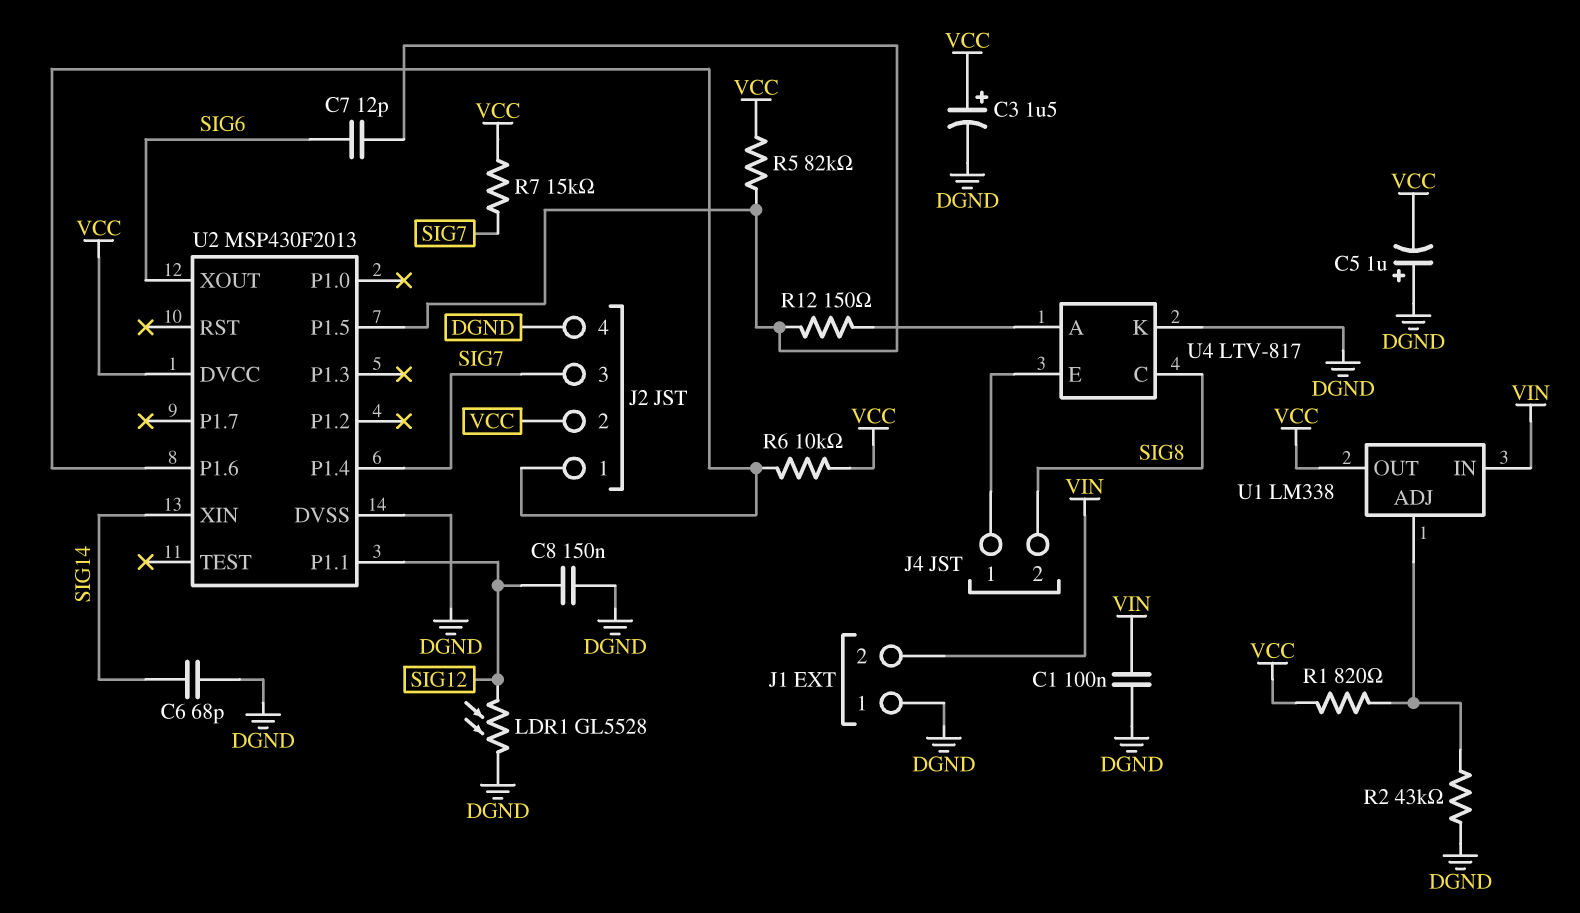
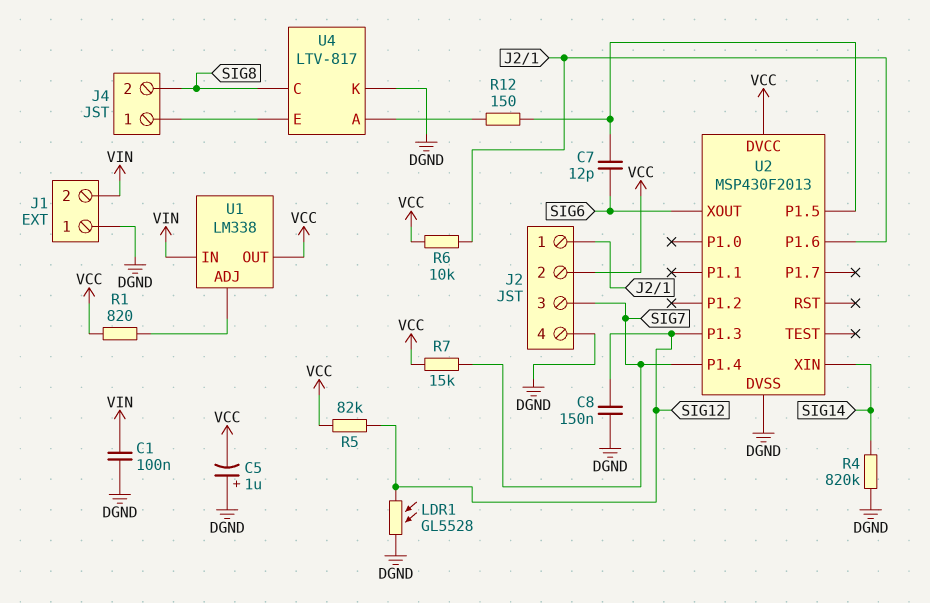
C3: 1.5uF (plus VCC, minus DGND) -> none
C6: 68pF (DGND, SIG14) -> none
R2: 43k (DGND, U1/ADJ) -> none
R4: none -> 820k (DGND, SIG14)
R5: 82k (U2/P1.5, VCC) -> 82k (SIG12, VCC)
U2 pin P1.1: SIG12 -> none
U2 pin P1.3: none -> SIG12

